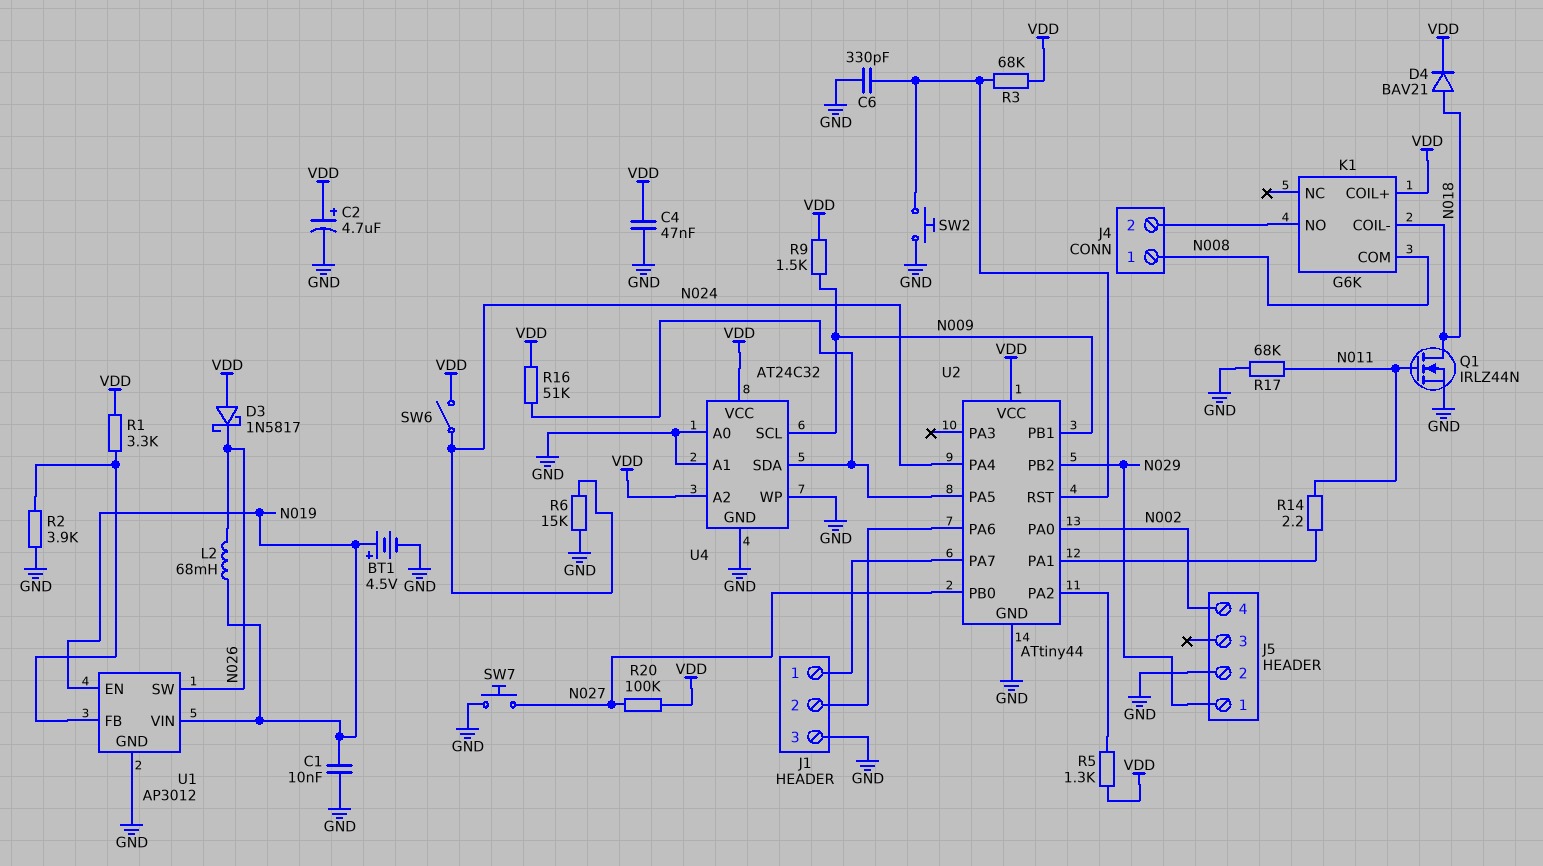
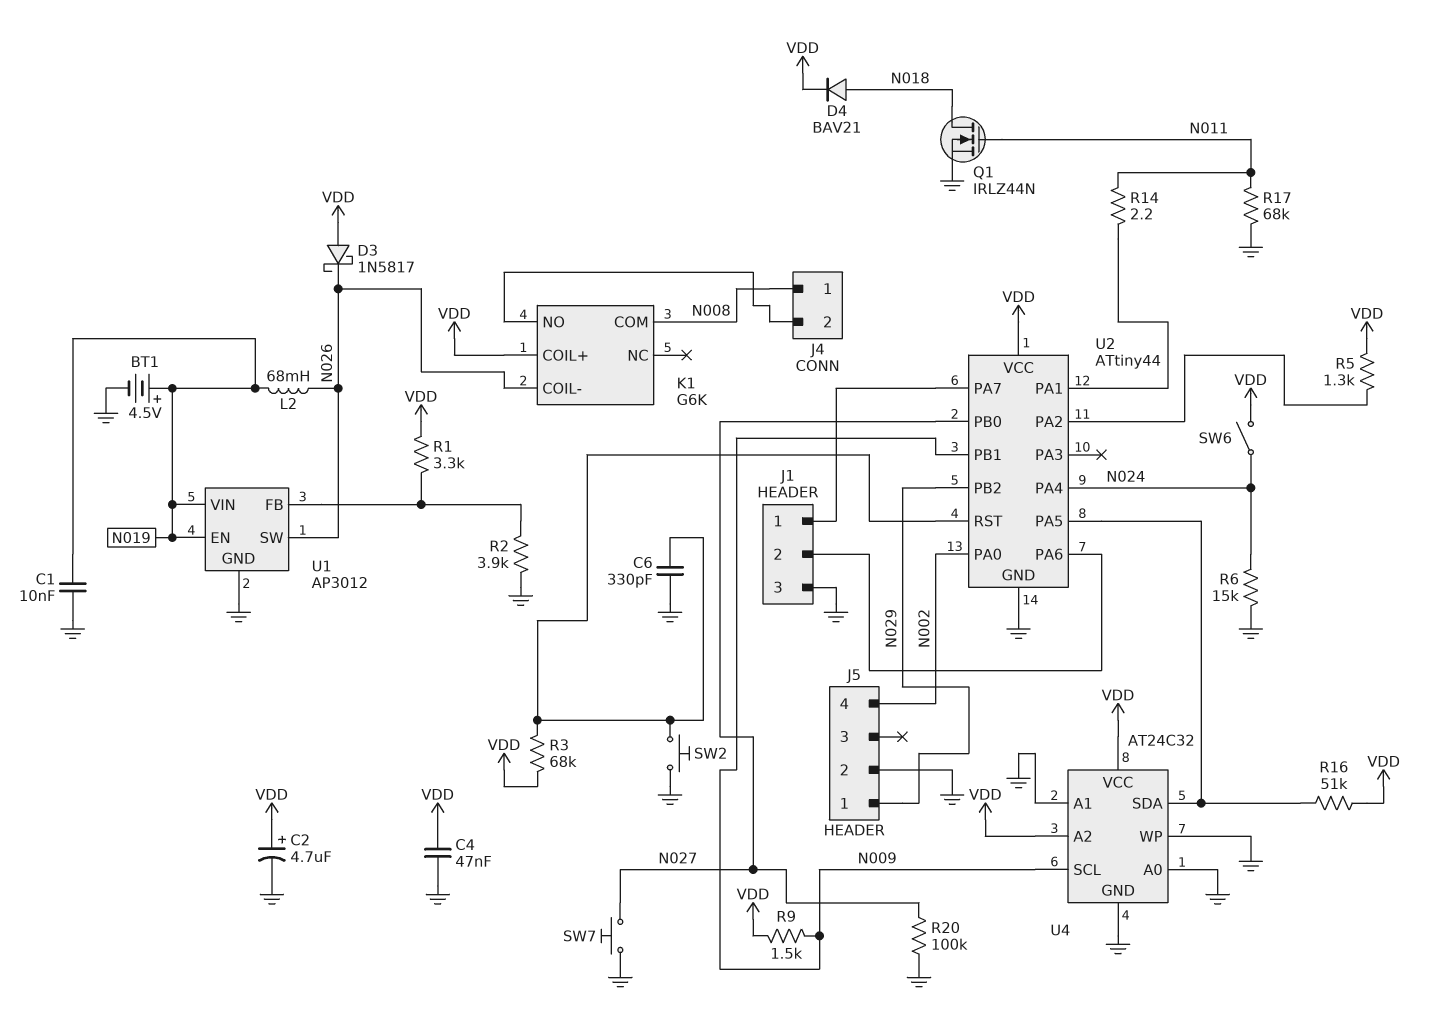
K1 pin COIL-: N018 -> N026
R20: 100k (N027, VDD) -> 100k (GND, N027)

